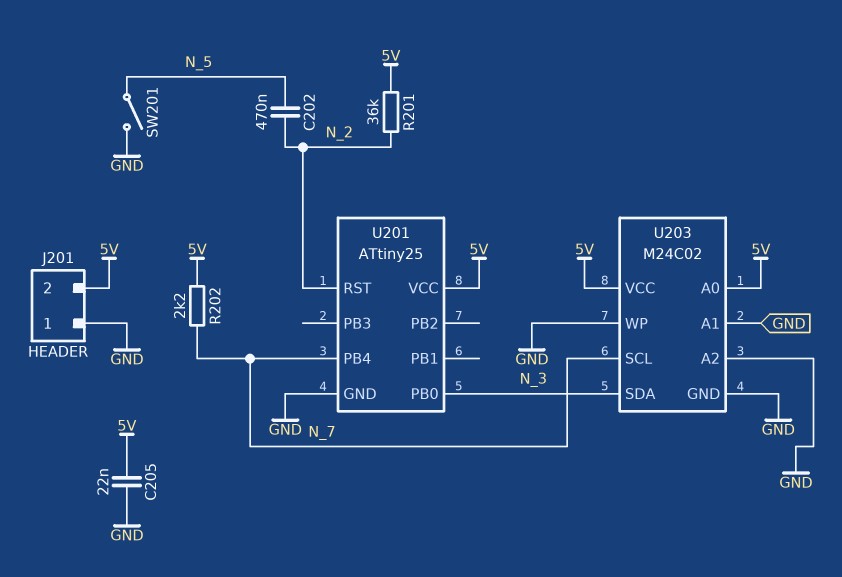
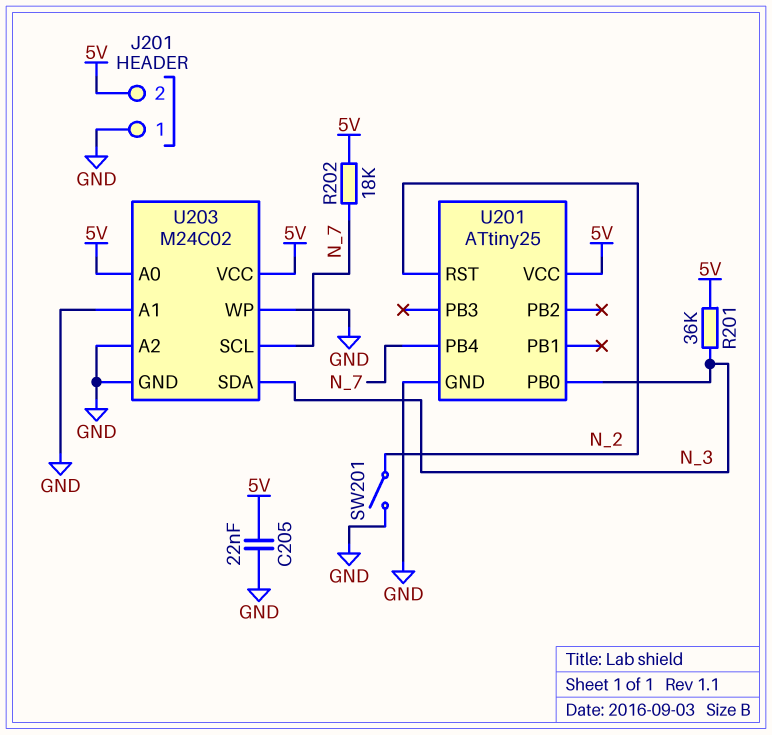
C202: 470nF (N_2, N_5) -> none
R201: 36k (5V, N_2) -> 36k (5V, N_3)
R202: 2.2k (5V, N_7) -> 18k (5V, N_7)
SW201: switch (GND, N_5) -> switch (GND, N_2)

